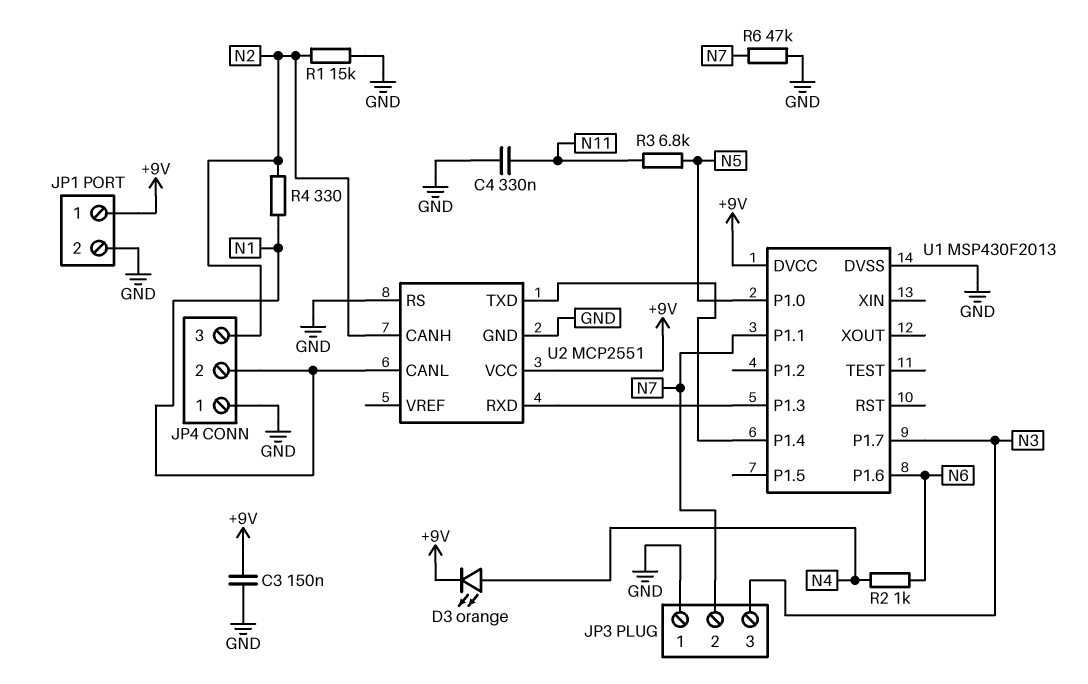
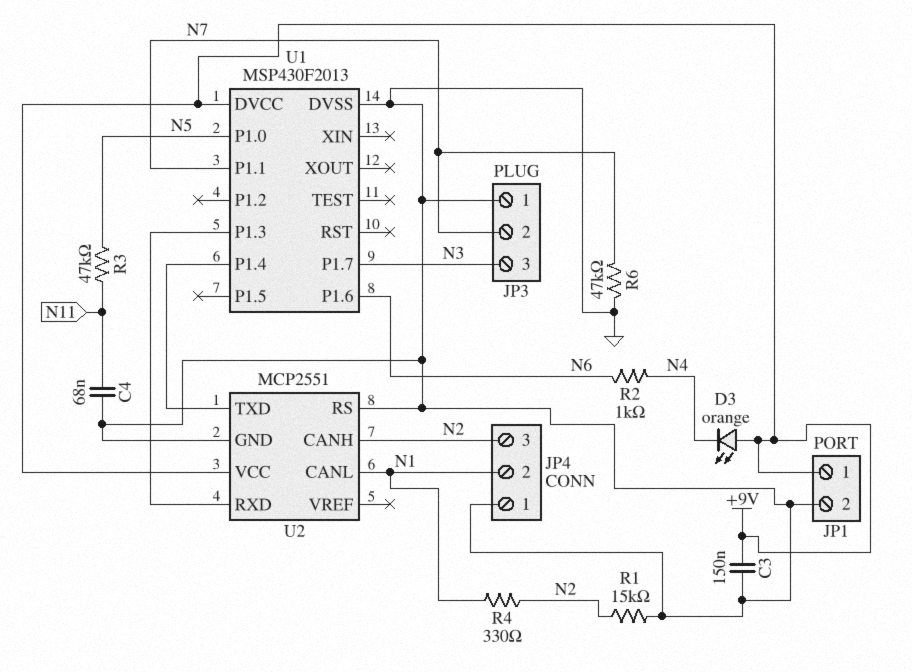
C4: 330nF (GND, N11) -> 68nF (GND, N11)
D3: LED orange (A N4, K +9V) -> LED orange (A +9V, K N4)
R3: 6.8k (N5, N11) -> 47k (N5, N11)

